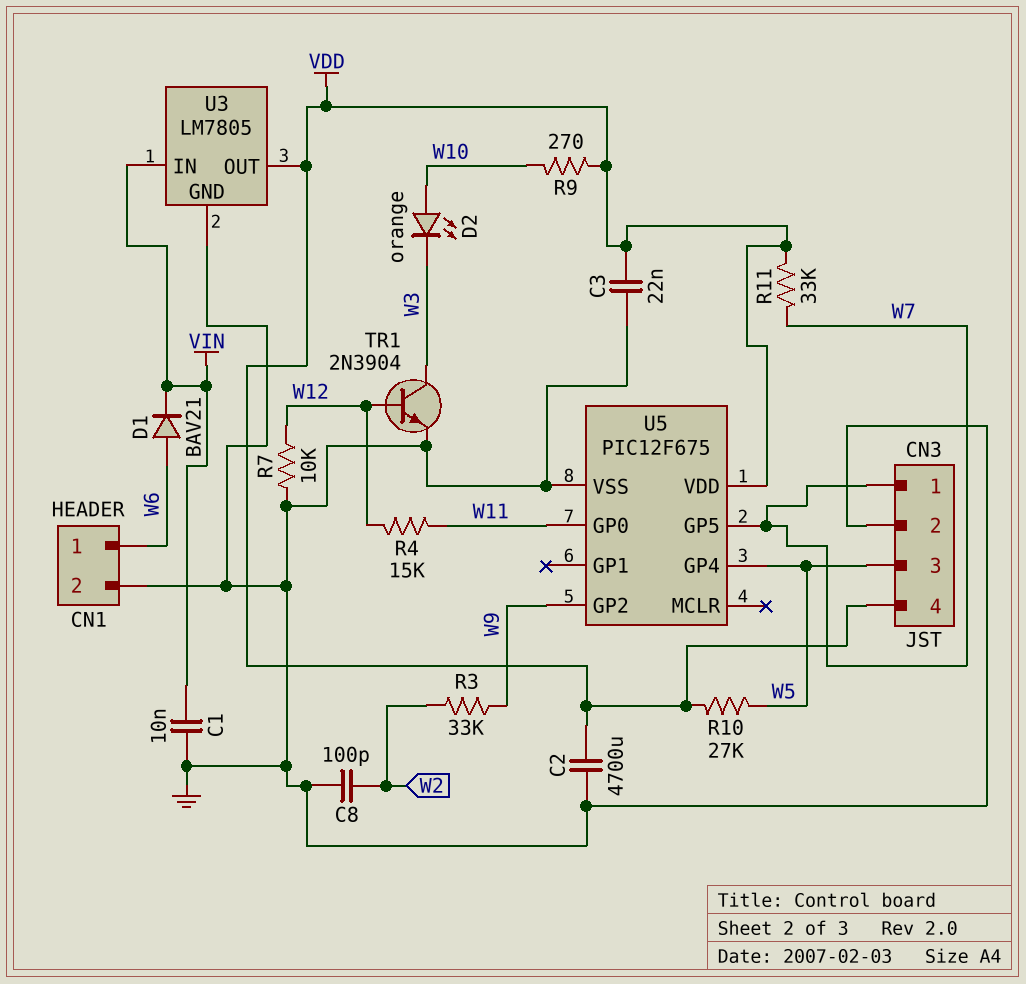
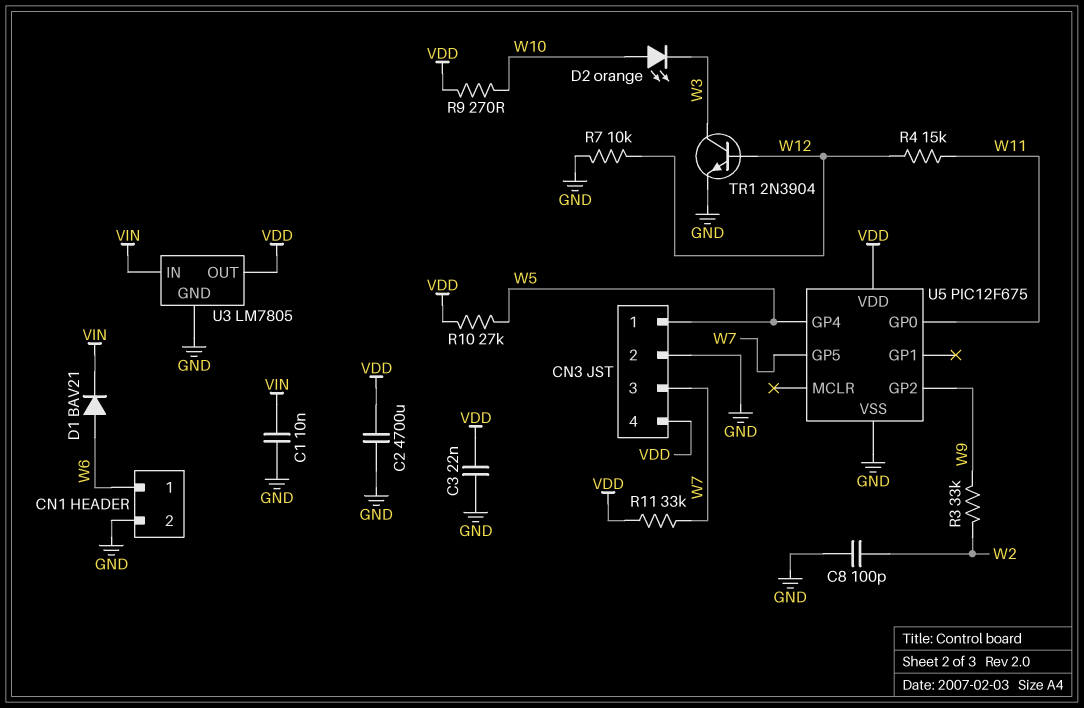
CN3 pin 1: W7 -> W5
CN3 pin 3: W5 -> W7

